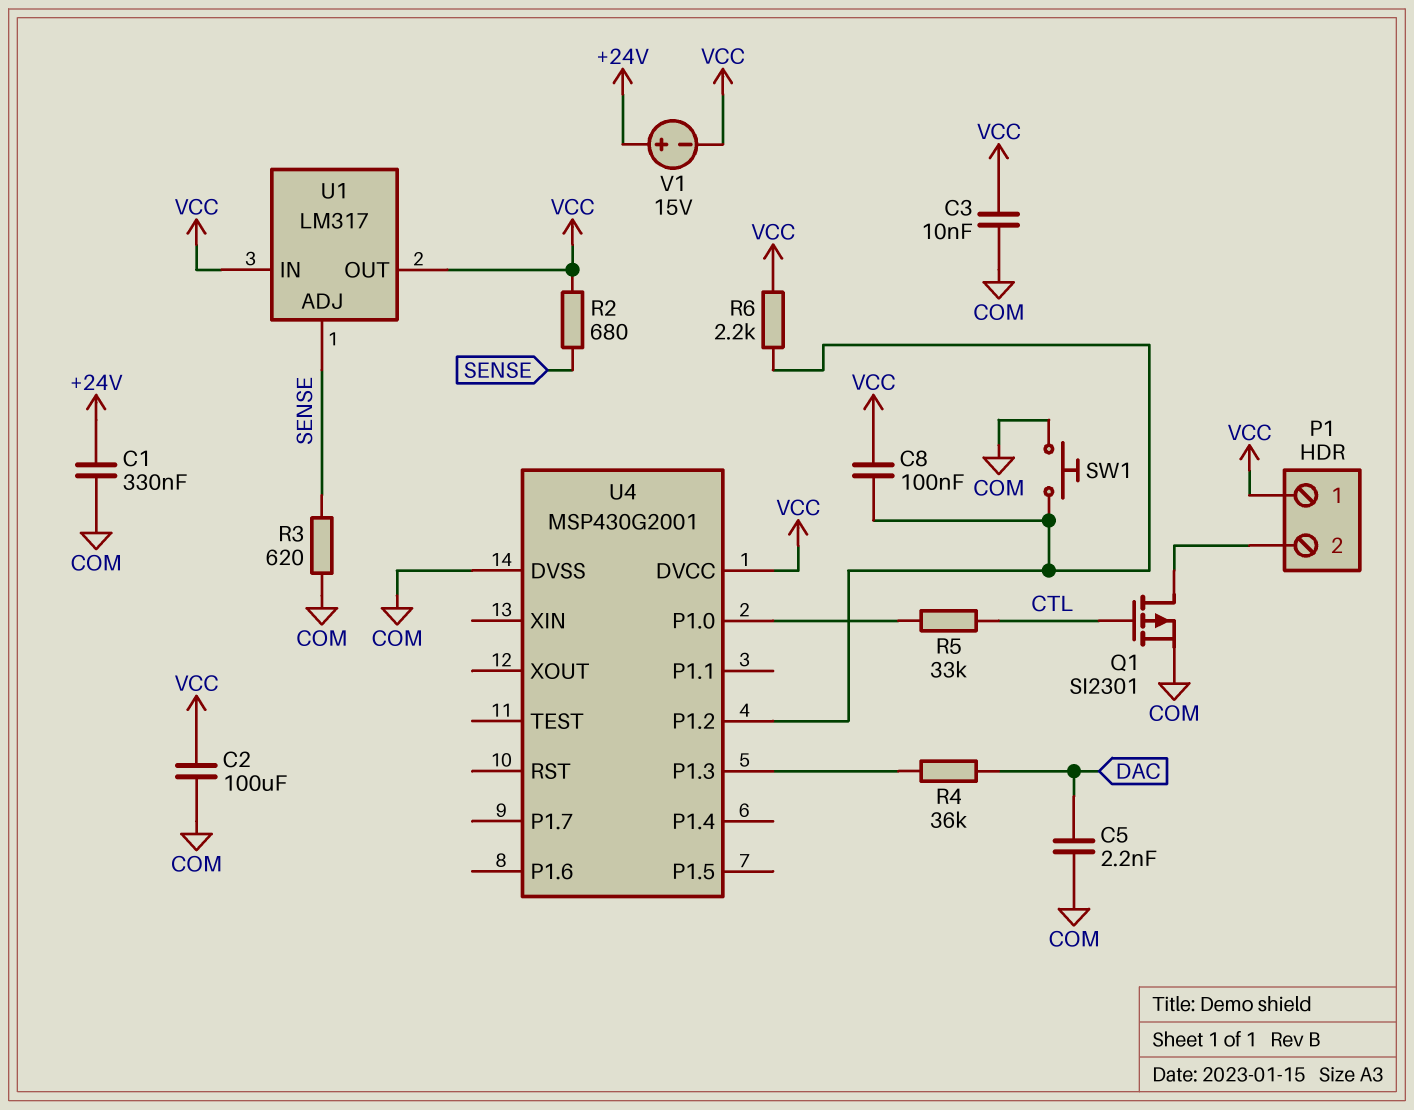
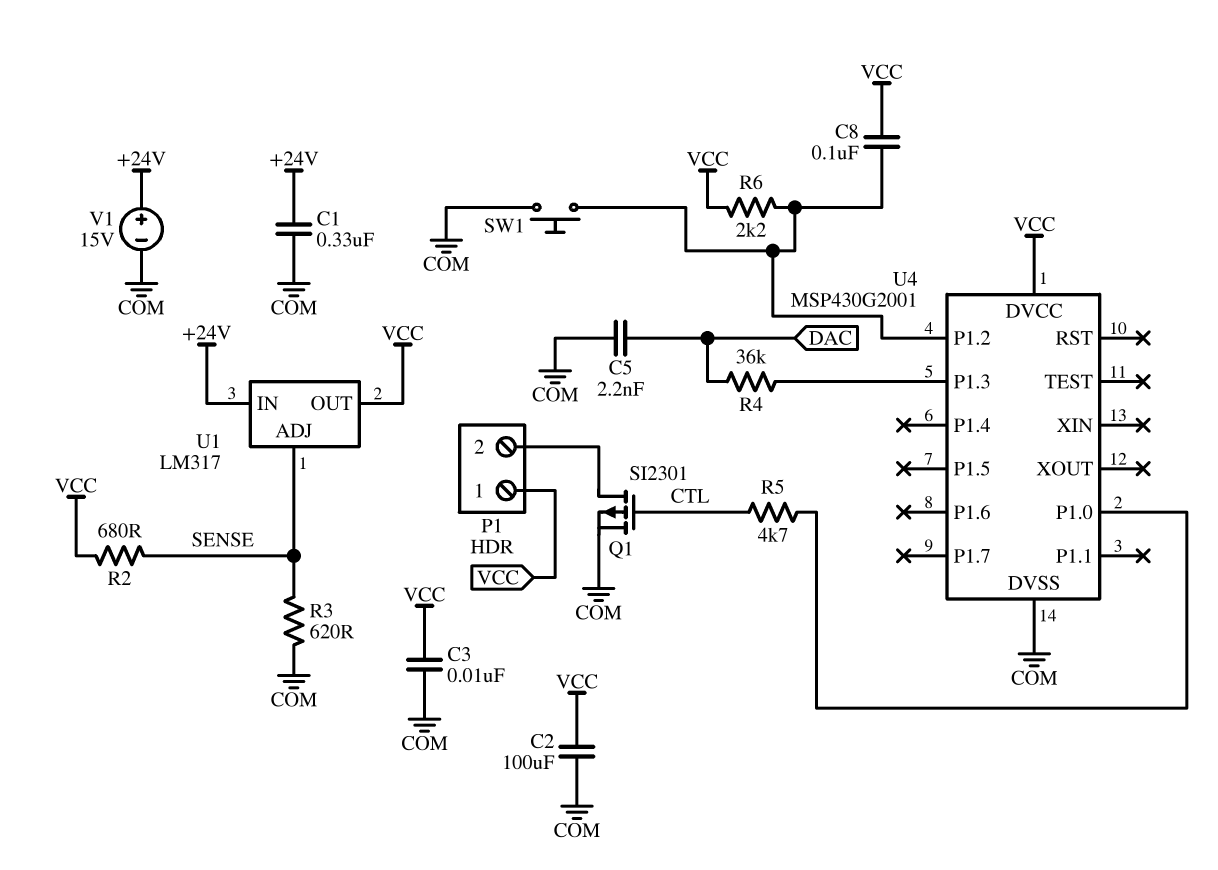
R5: 33k (CTL, U4/P1.0) -> 4.7k (CTL, U4/P1.0)
U1 pin IN: VCC -> +24V
V1: 15V (plus +24V, minus VCC) -> 15V (plus +24V, minus COM)

